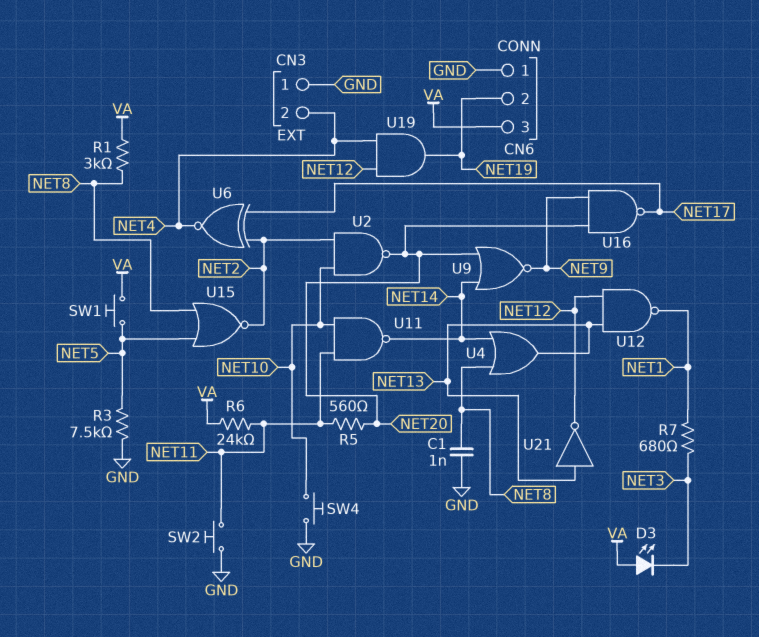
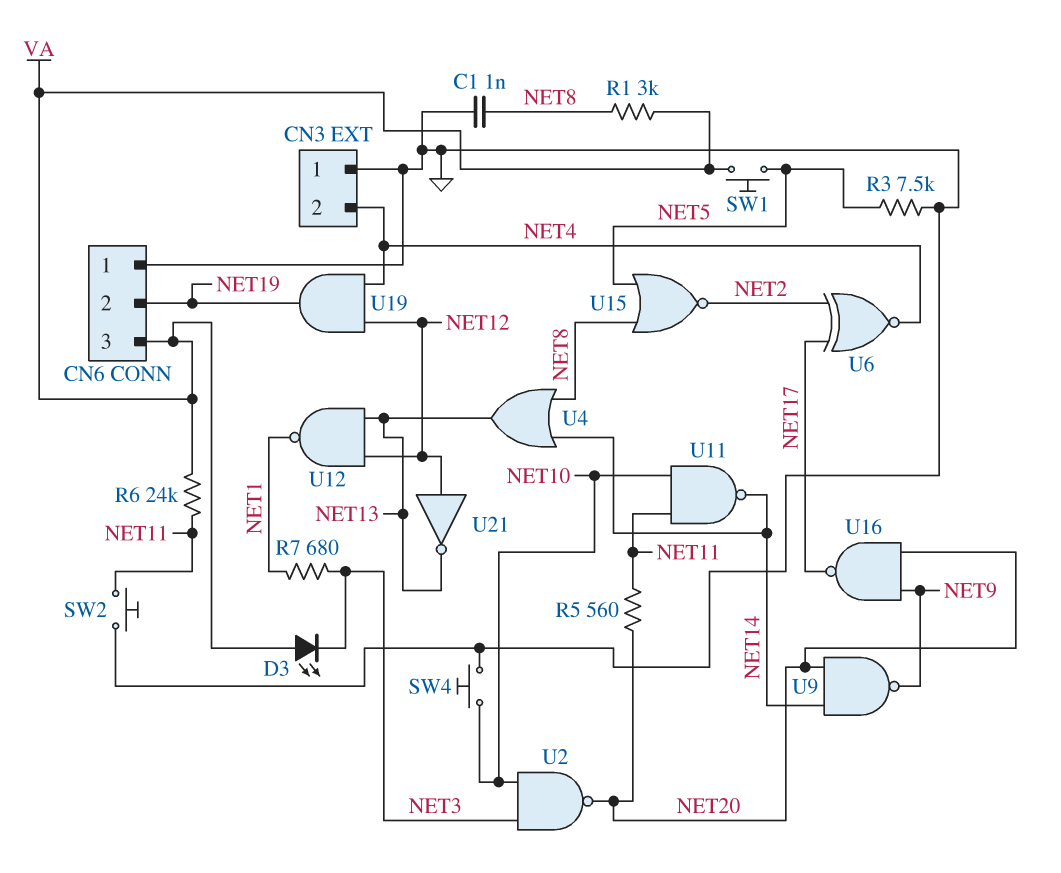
U2: NAND (in NET2, in NET10, out NET20) -> NAND (in NET3, in NET10, out NET20)
U9: NOR (in NET14, in NET20, out NET9) -> NAND (in NET14, in NET20, out NET9)
U21: NOT (in NET13, out NET12) -> NOT (in NET12, out NET13)

